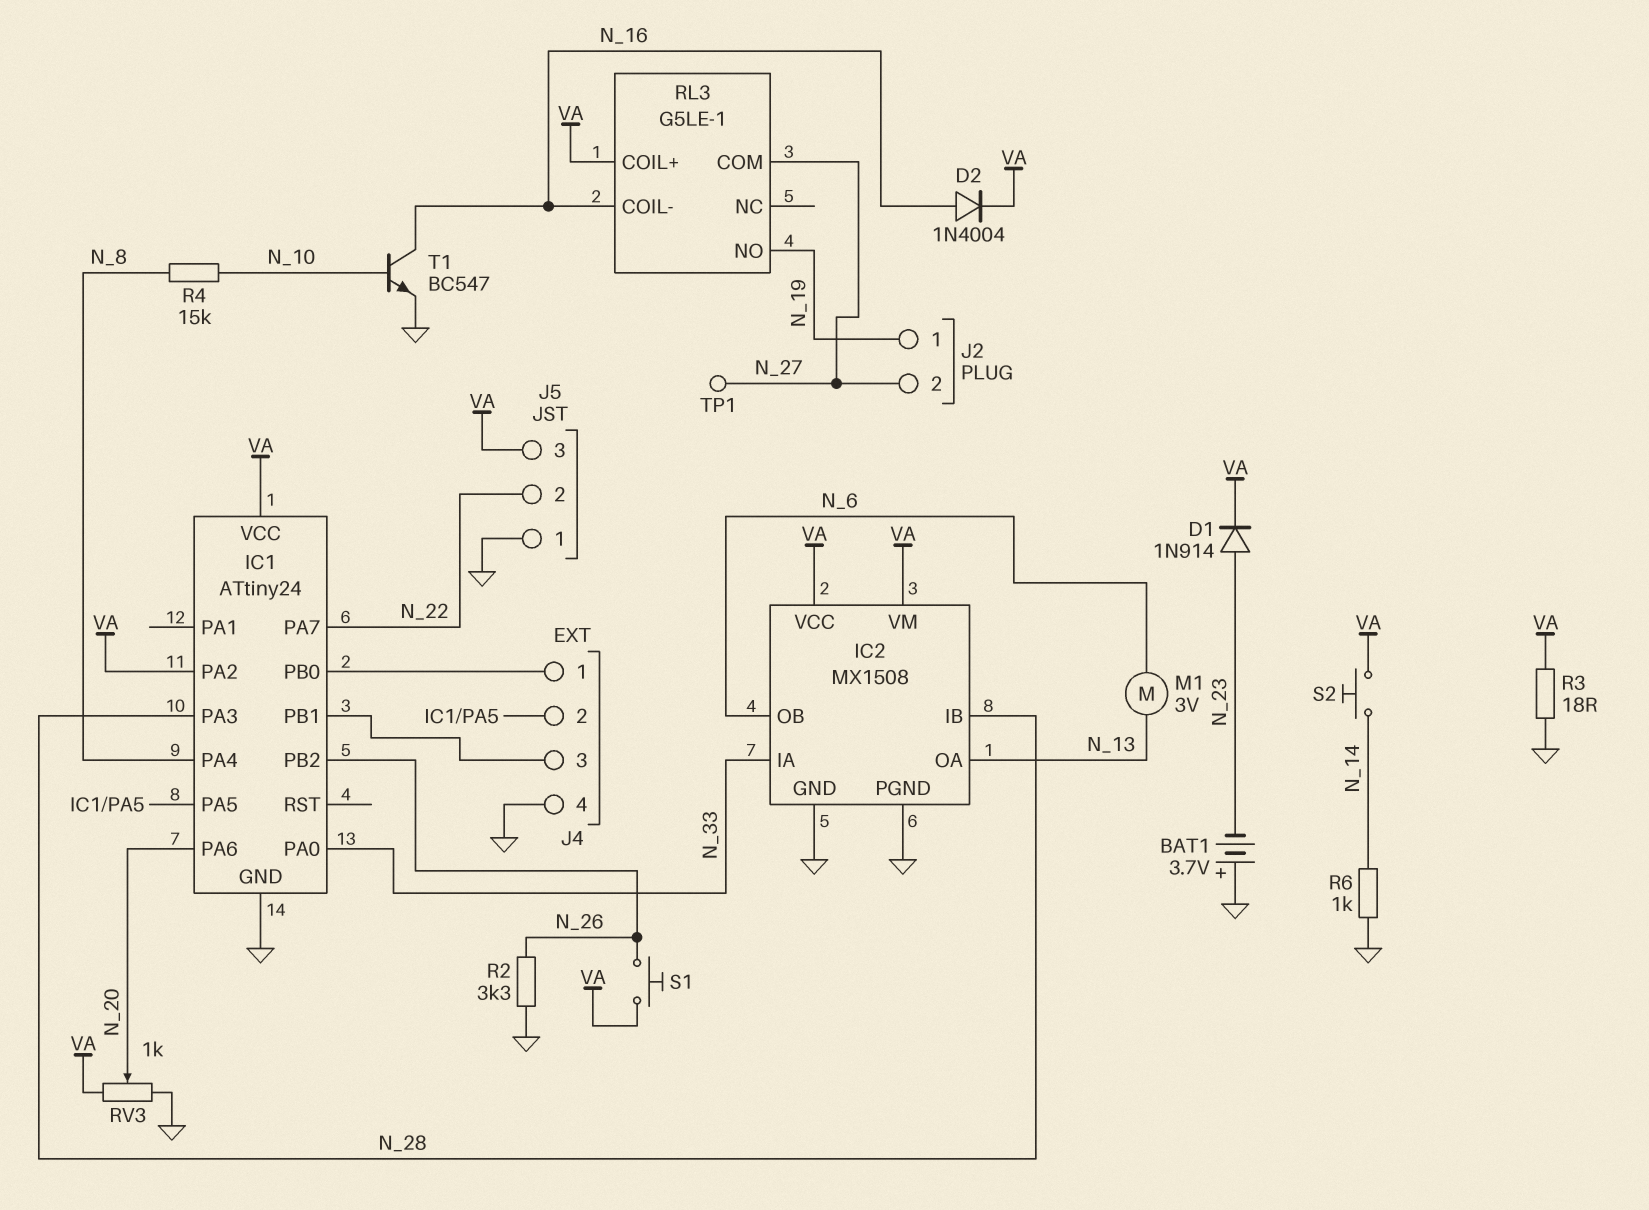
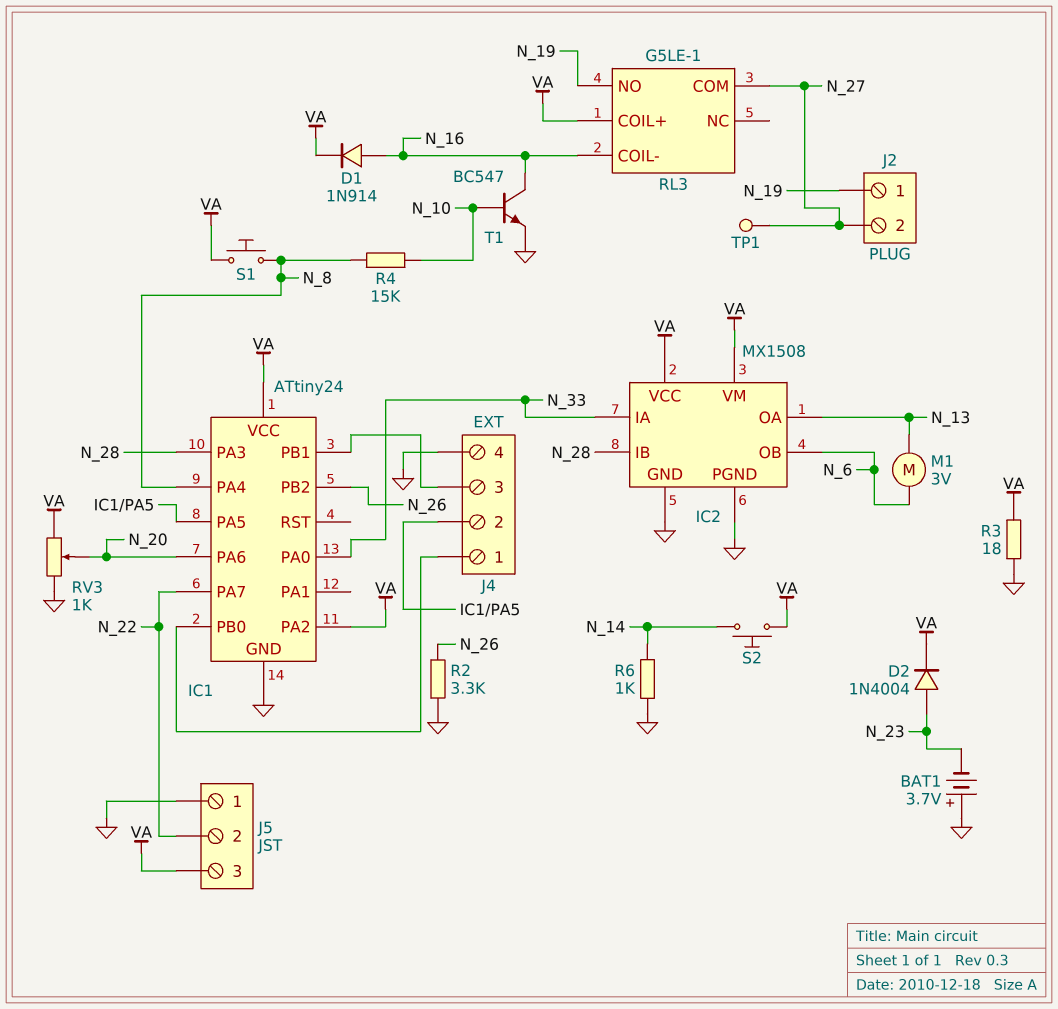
D1: diode 1N914 (A N_23, K VA) -> diode 1N914 (A N_16, K VA)
D2: diode 1N4004 (A N_16, K VA) -> diode 1N4004 (A N_23, K VA)
S1: button (N_26, VA) -> button (N_8, VA)

